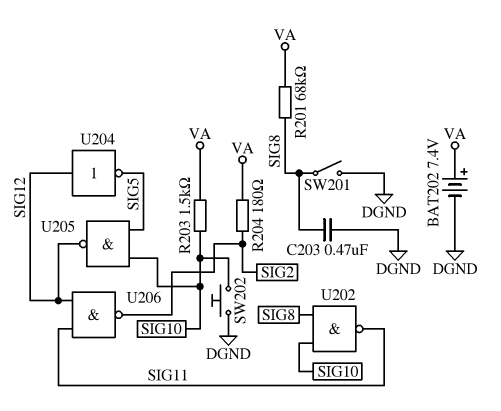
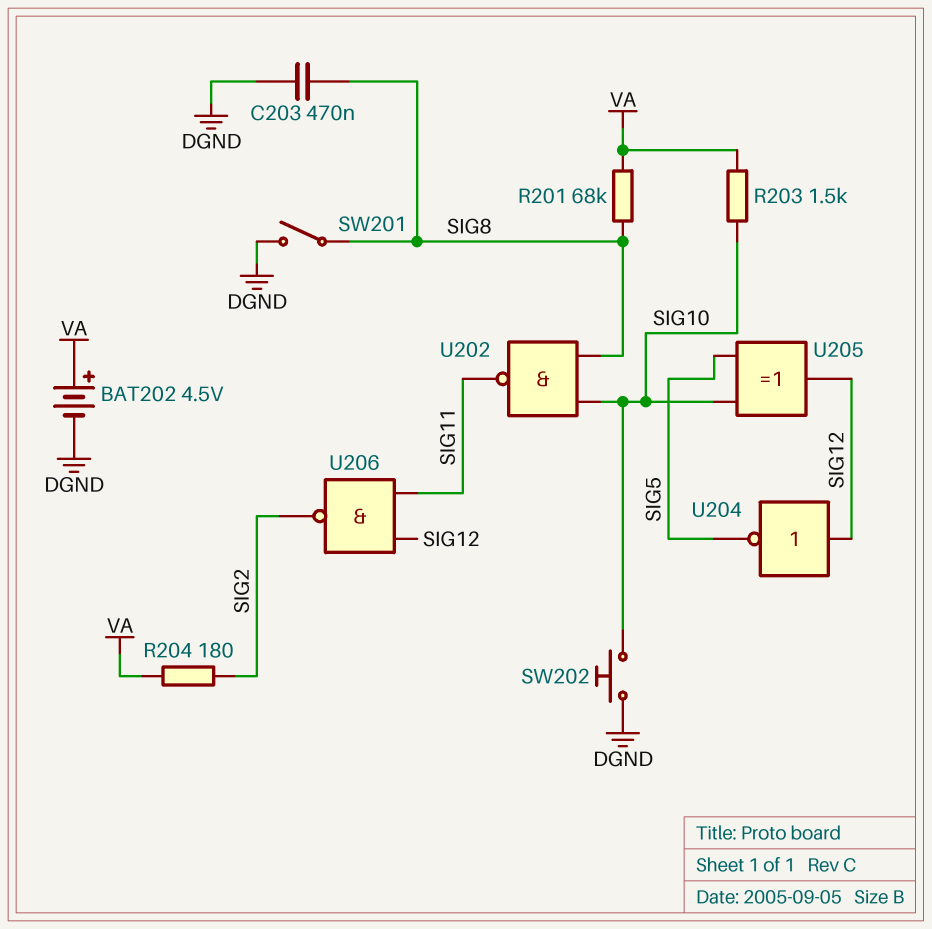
BAT202: 7.4V (plus VA, minus DGND) -> 4.5V (plus VA, minus DGND)
U205: NAND (in SIG5, in SIG10, out SIG12) -> XOR (in SIG5, in SIG10, out SIG12)

